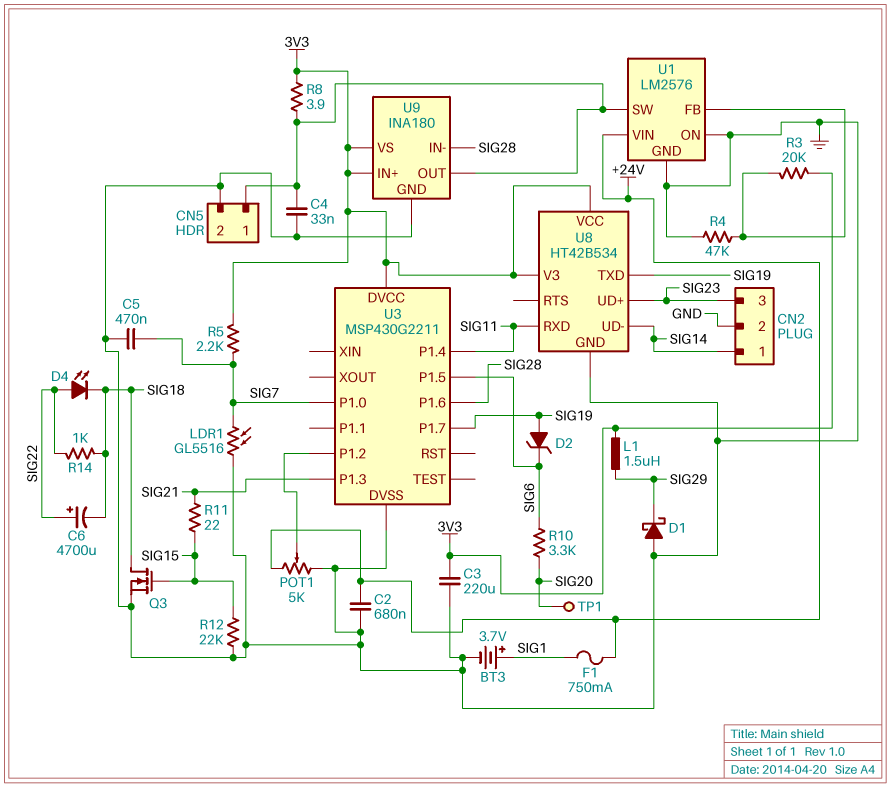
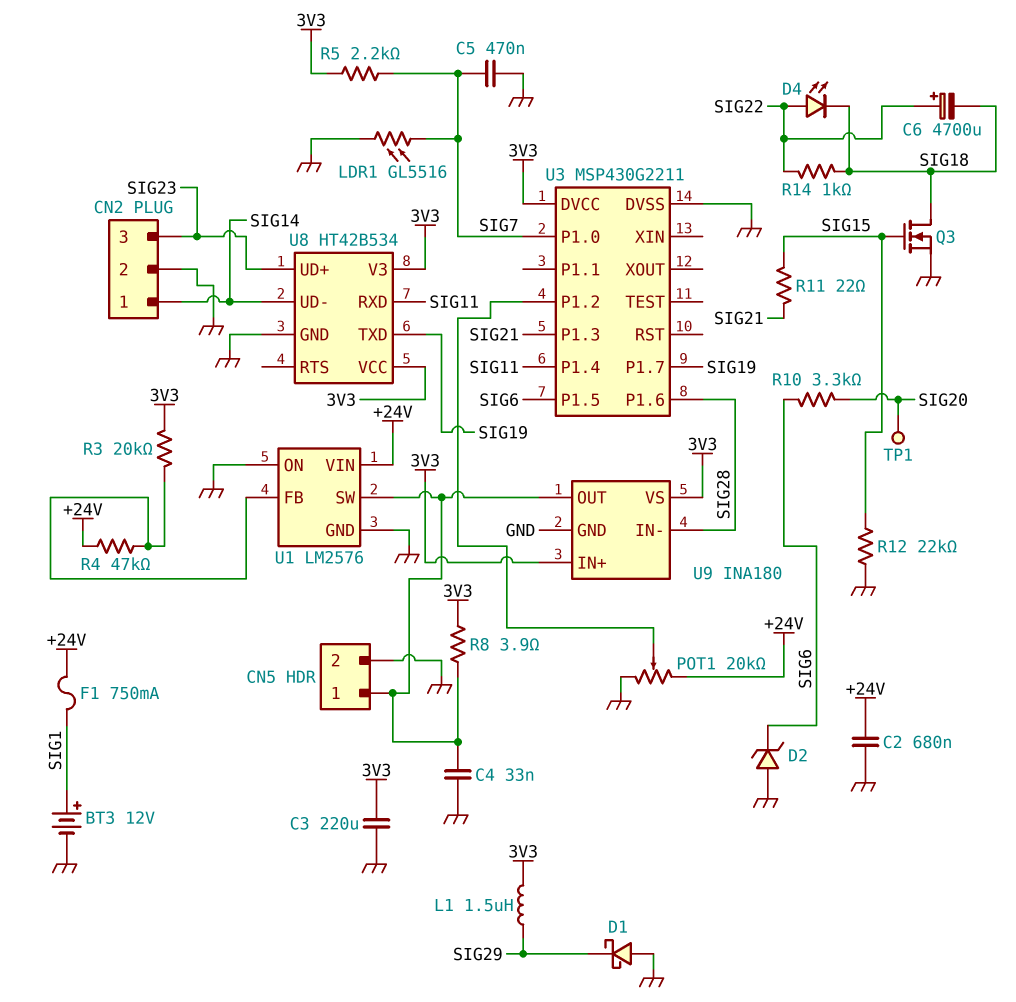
BT3: 3.7V (plus SIG1, minus GND) -> 12V (plus SIG1, minus GND)
D2: zener (A SIG19, K SIG6) -> zener (A GND, K SIG6)
POT1: 5k (+24V, GND, wiper U3/P1.2) -> 20k (+24V, GND, wiper U3/P1.2)
R4: 47k (GND, U1/FB) -> 47k (+24V, U1/FB)

